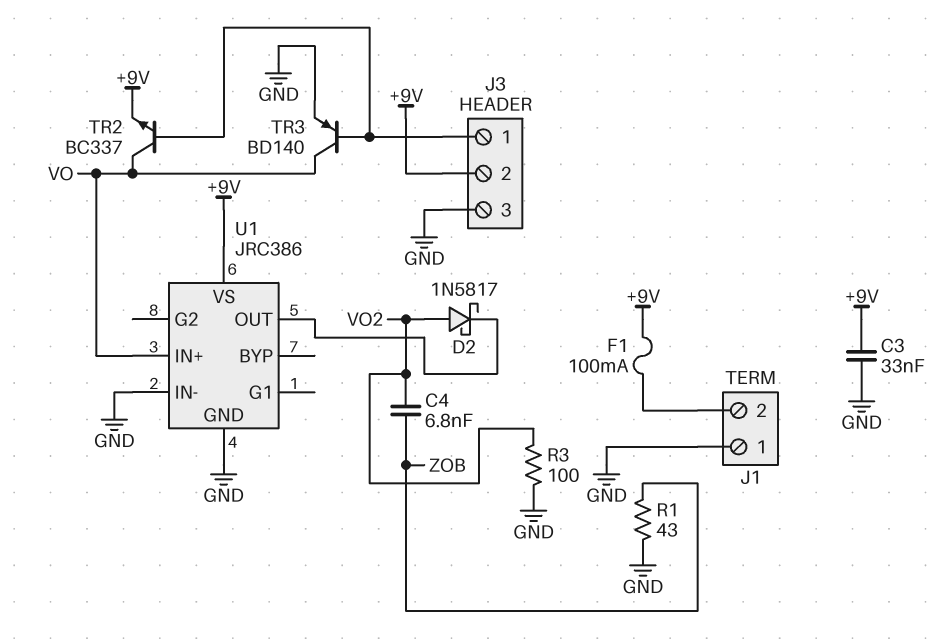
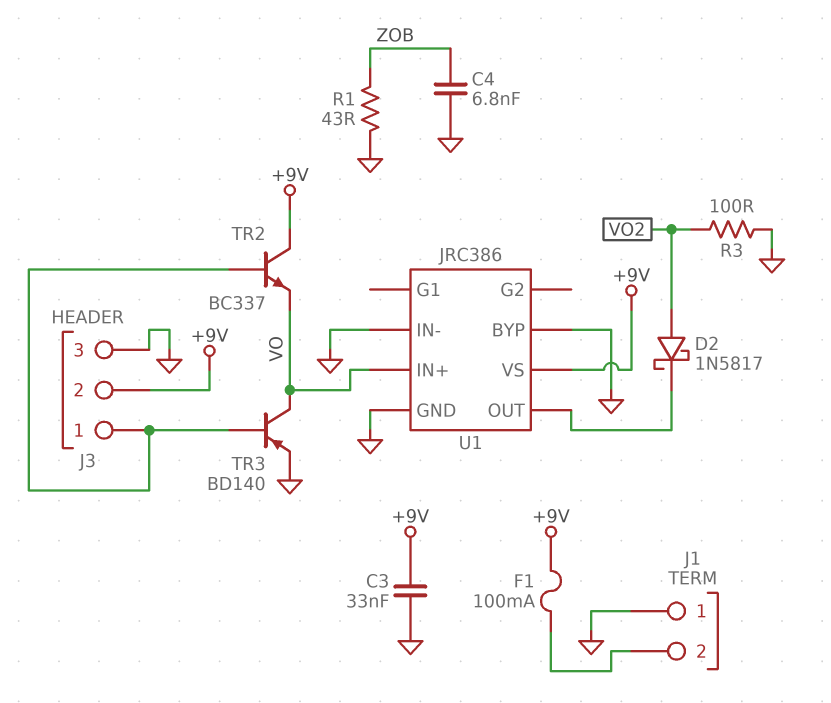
C4: 6.8nF (VO2, ZOB) -> 6.8nF (GND, ZOB)
TR2: NPN BC337 (B J3/1, C VO, E +9V) -> NPN BC337 (B J3/1, C +9V, E VO)
U1 pin BYP: none -> GND

